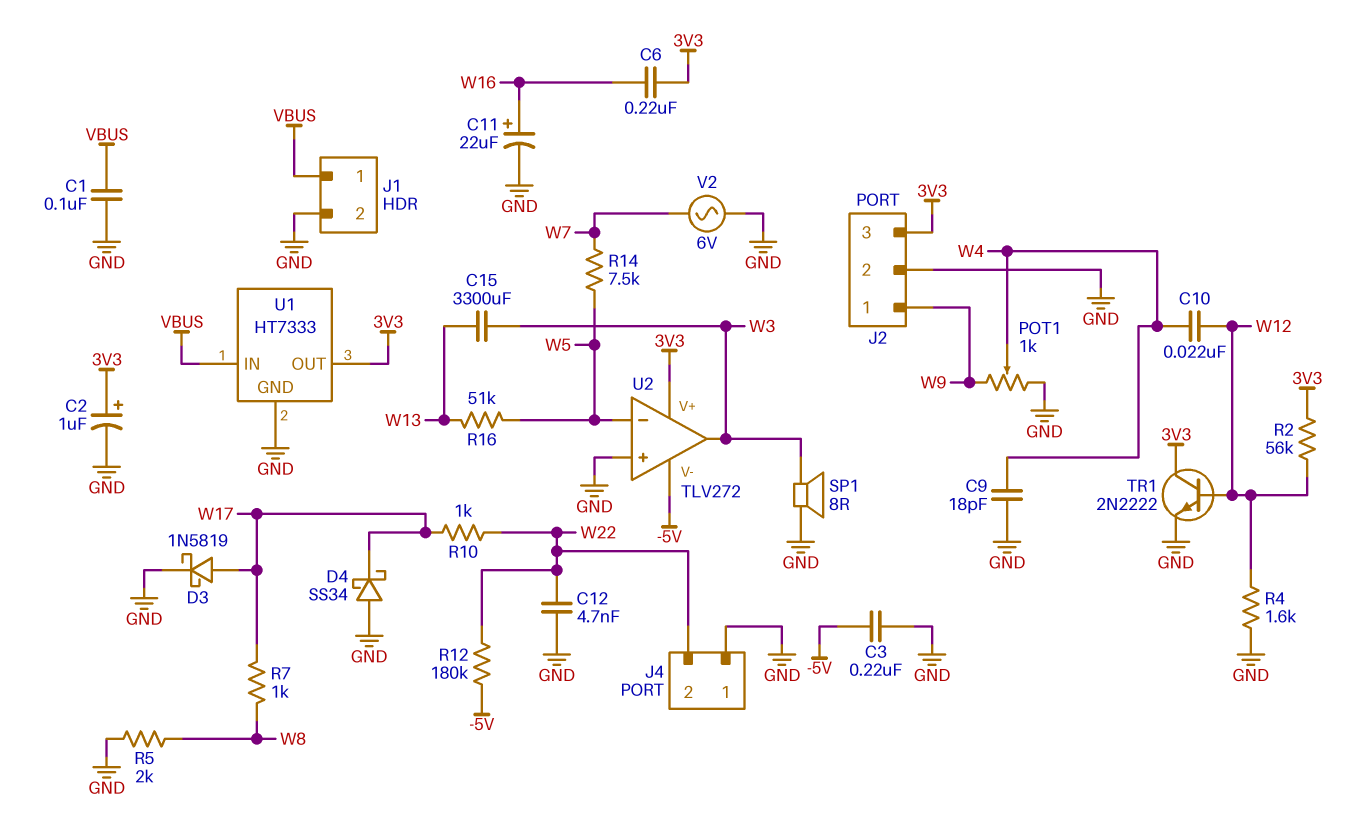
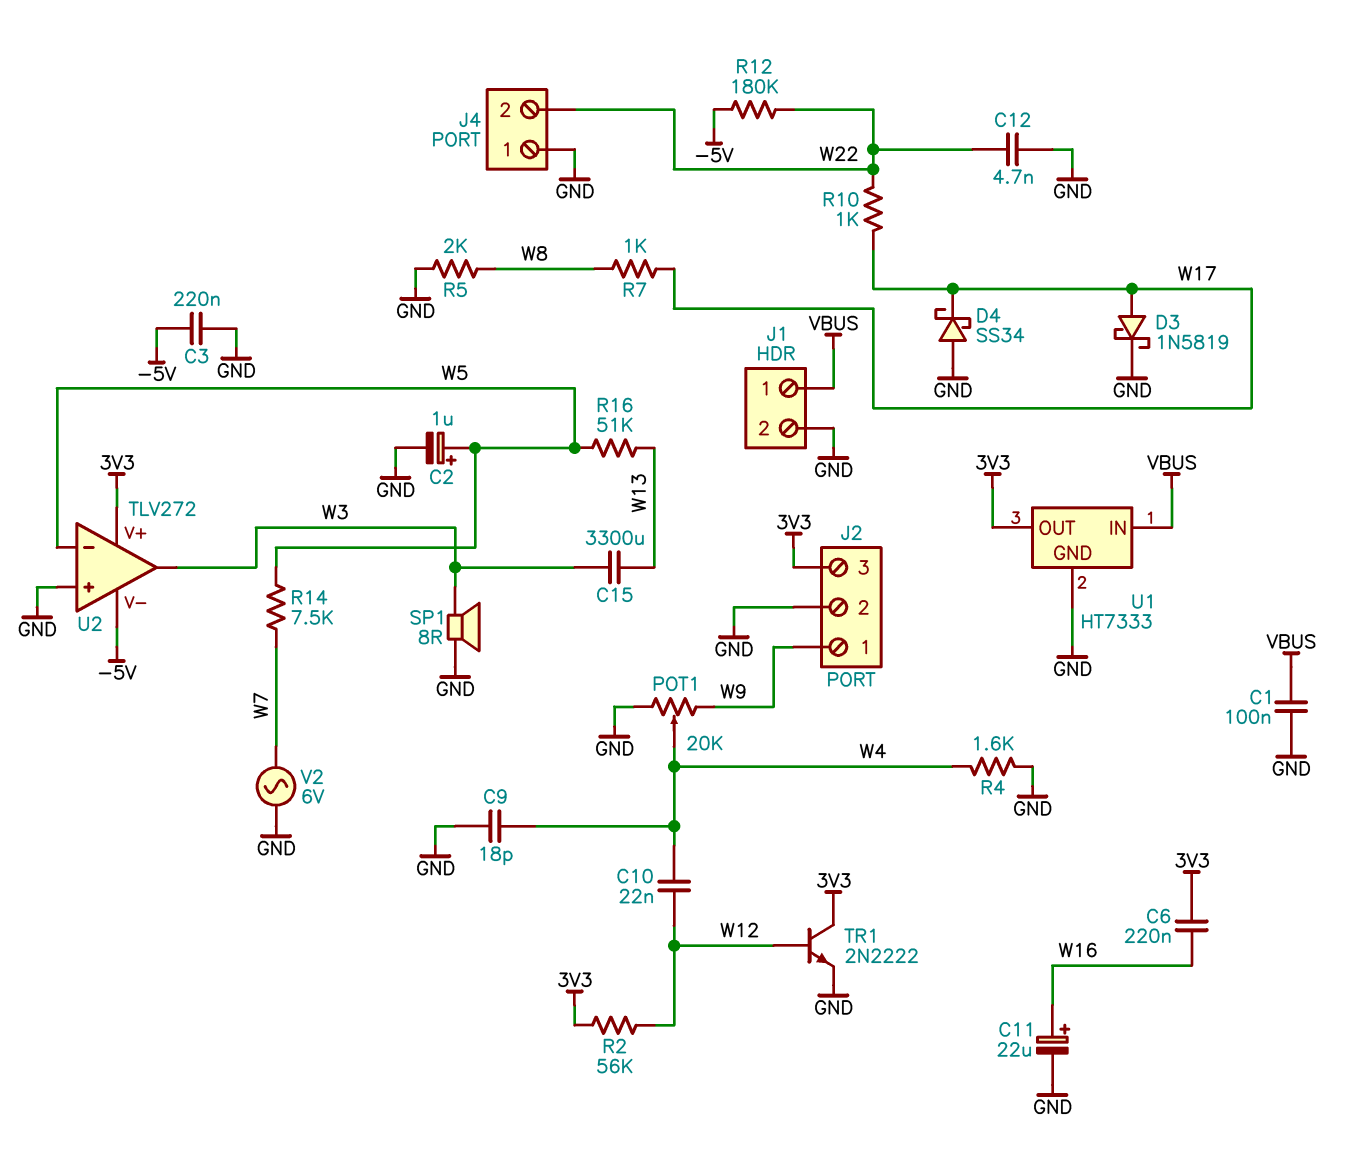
C2: 1uF (plus 3V3, minus GND) -> 1uF (plus W5, minus GND)
POT1: 1k (GND, W9, wiper W4) -> 20k (GND, W9, wiper W4)
R4: 1.6k (GND, W12) -> 1.6k (GND, W4)

